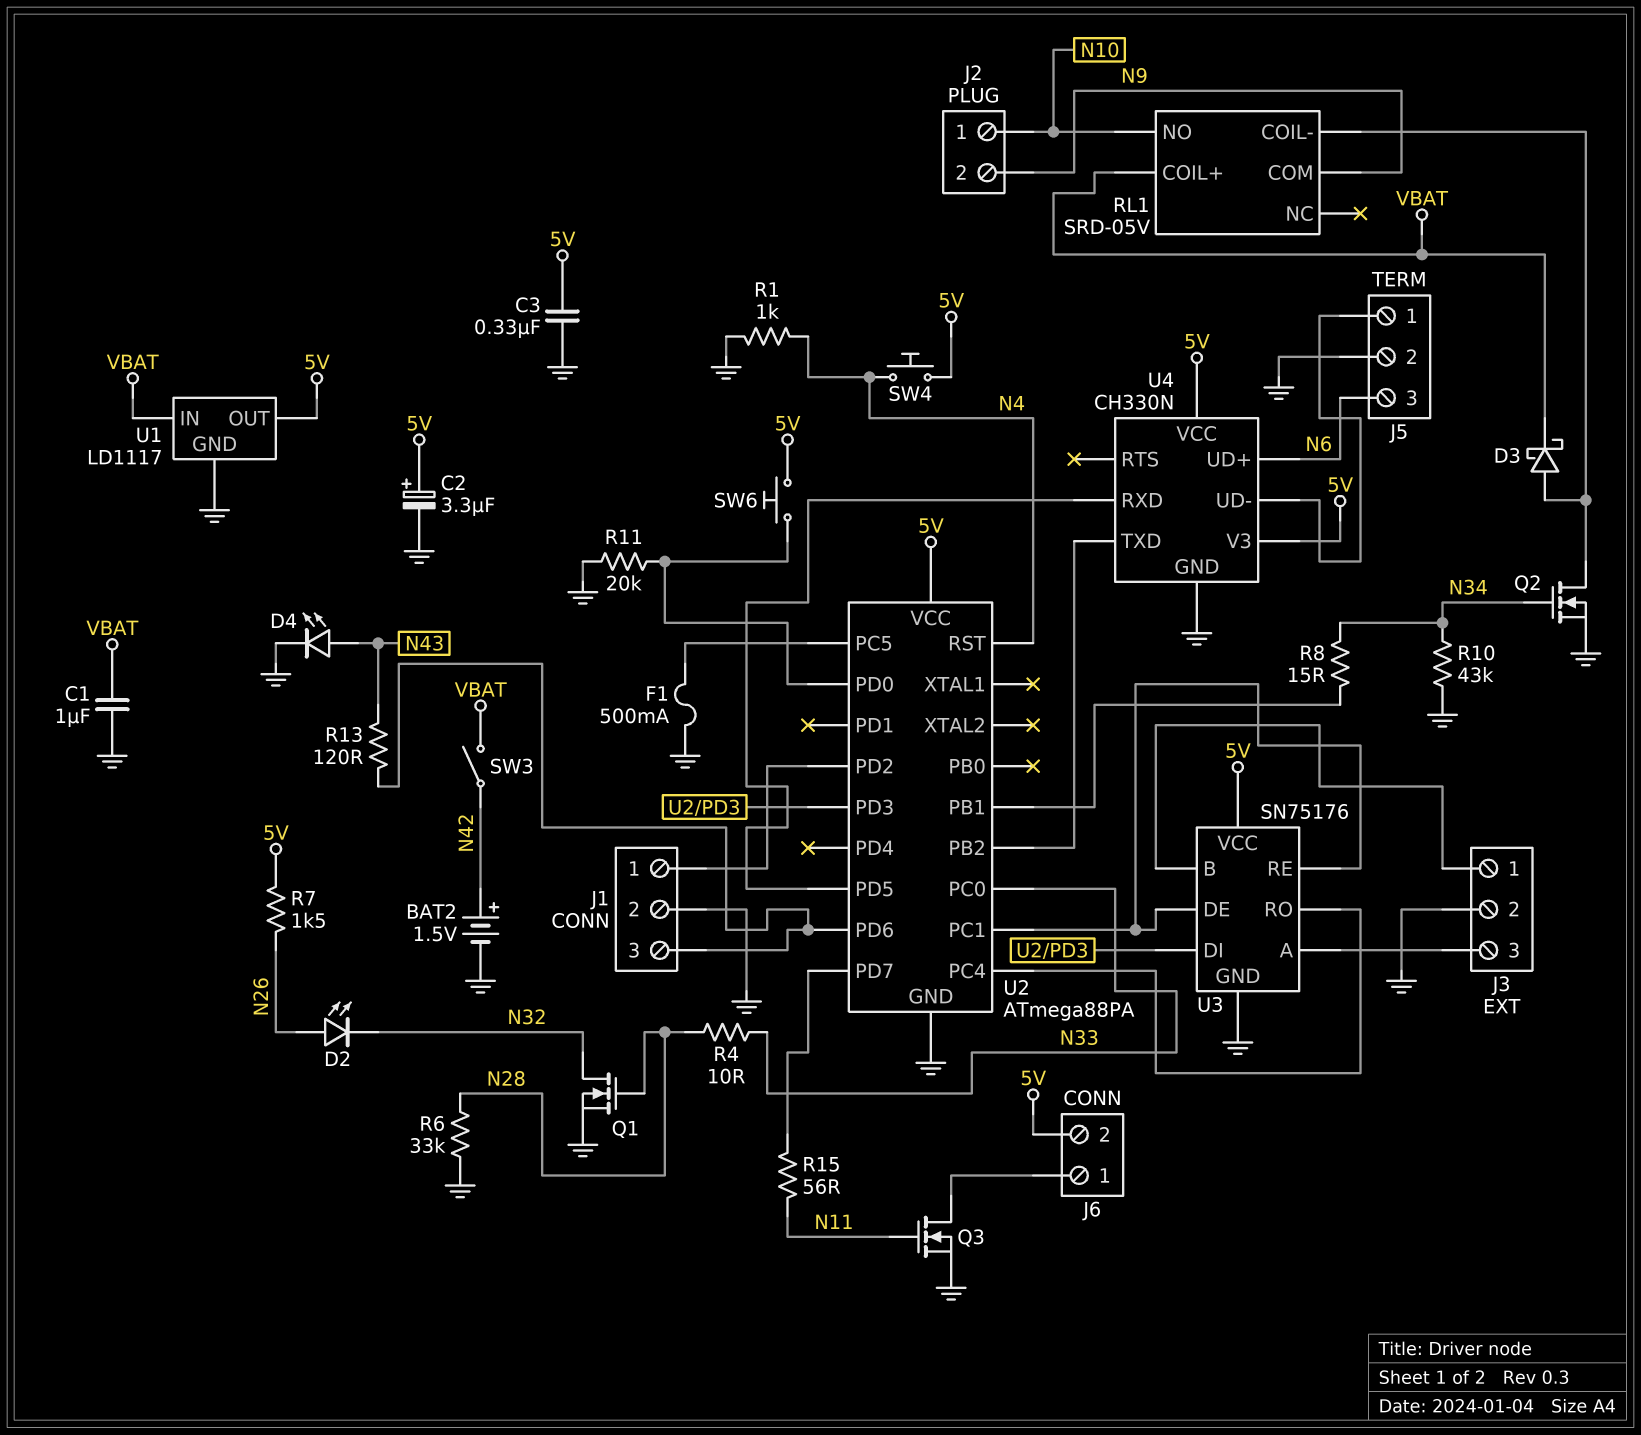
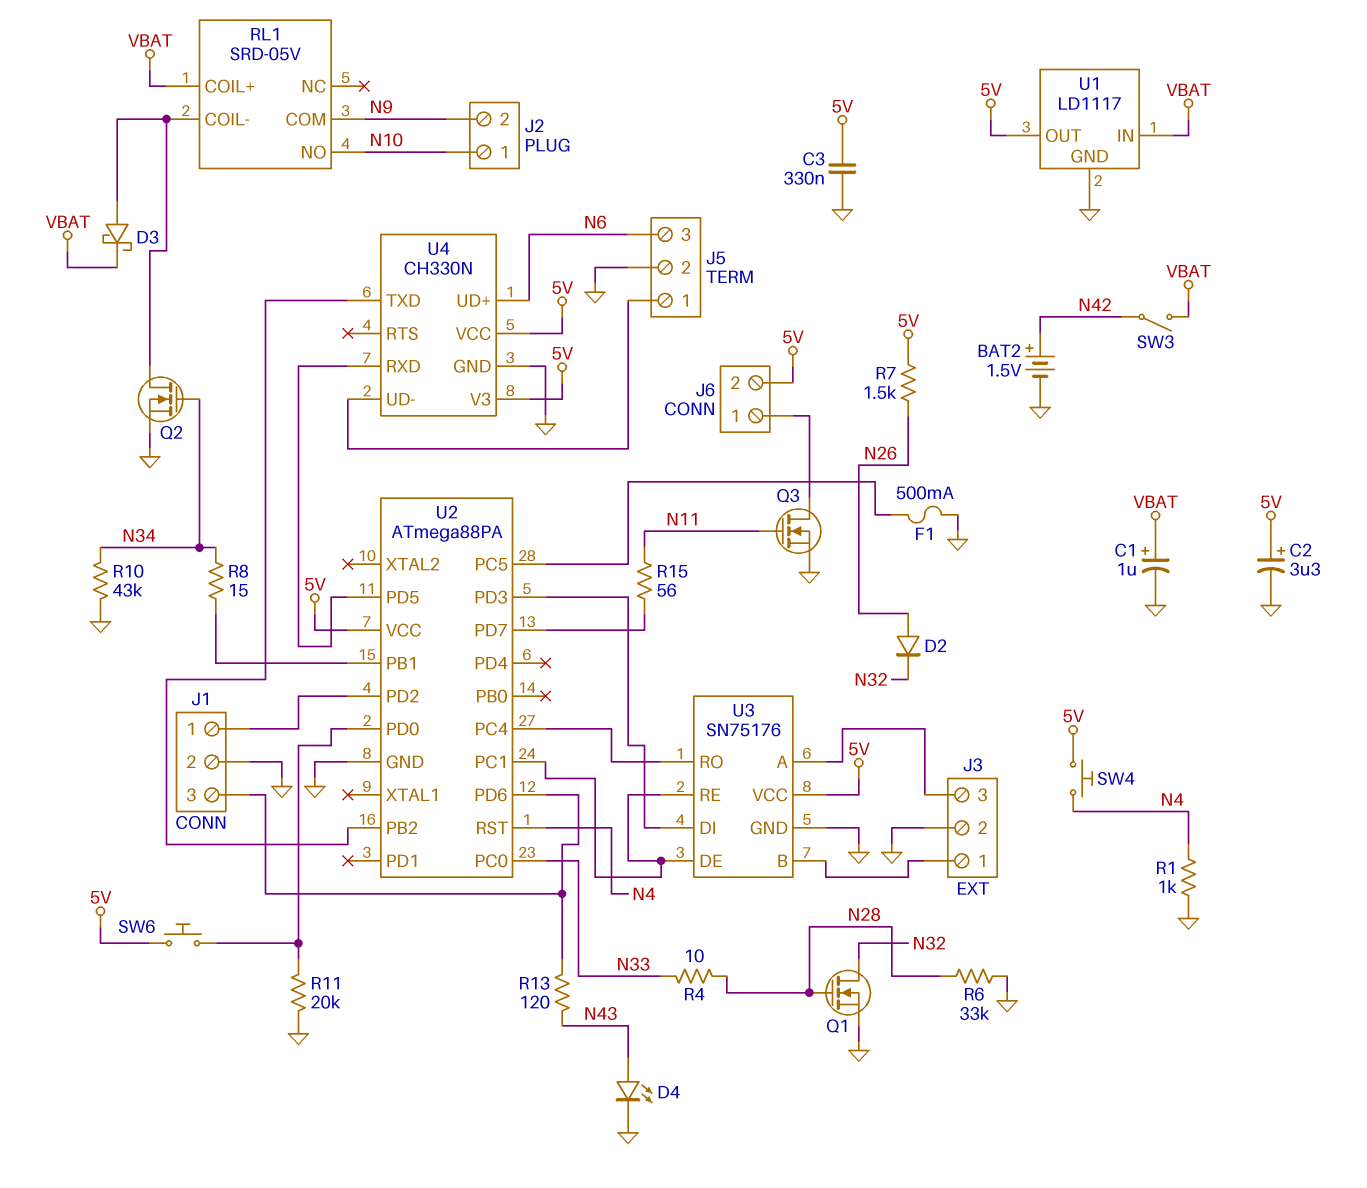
C1: 1uF (GND, VBAT) -> 1uF (plus VBAT, minus GND)
D2: LED (A N26, K N32) -> diode (A N26, K N32)

